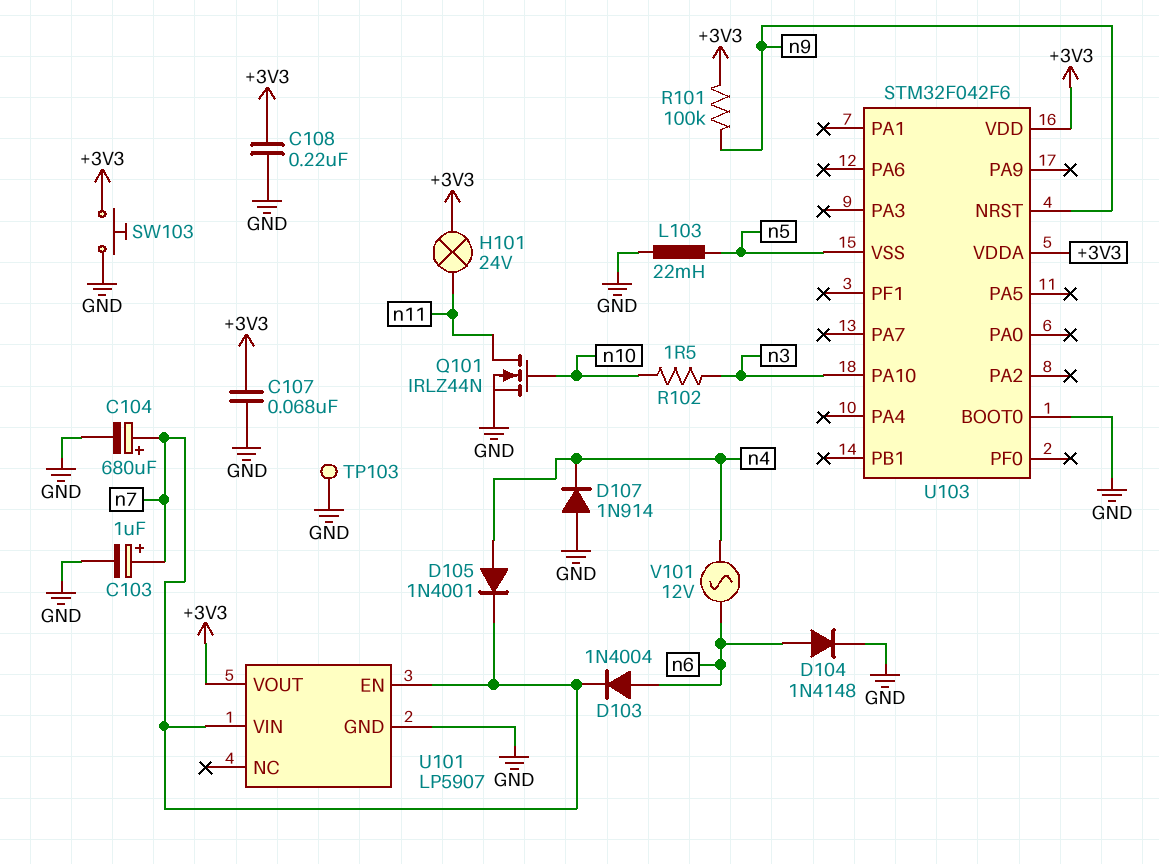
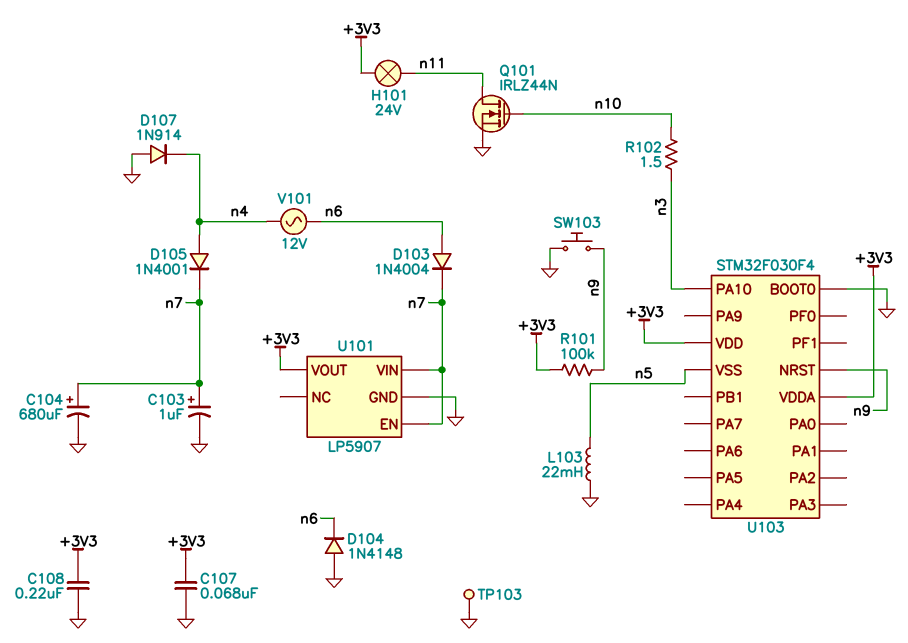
D104: diode 1N4148 (A n6, K GND) -> diode 1N4148 (A GND, K n6)
SW103: button (+3V3, GND) -> button (GND, n9)
U103: STM32F042F6 -> STM32F030F4

